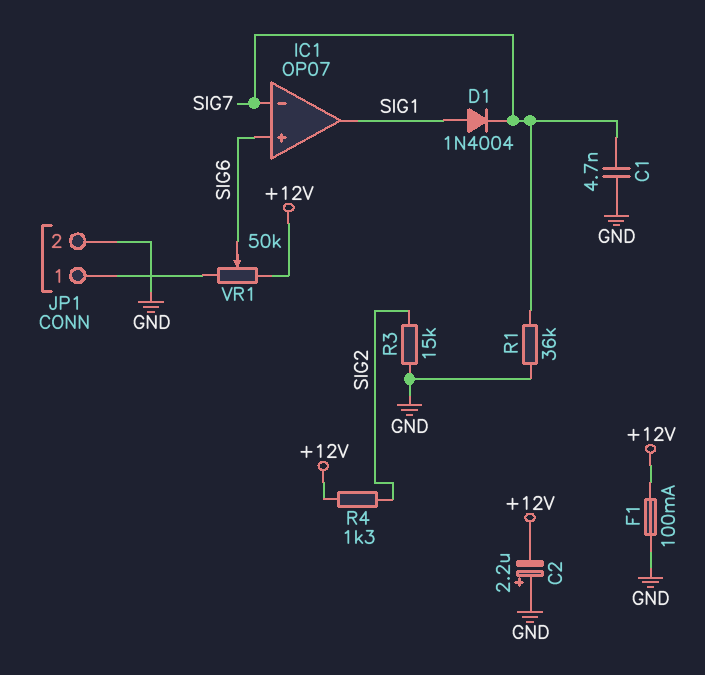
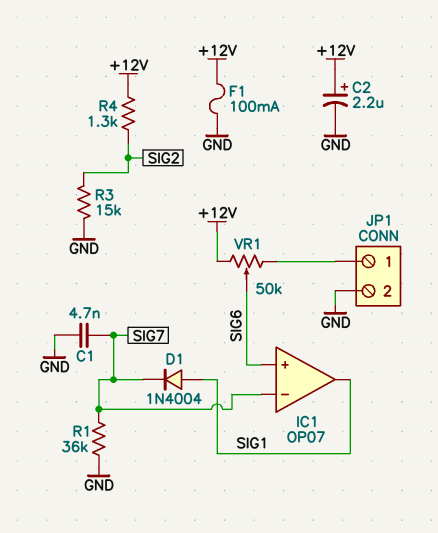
C2: 2.2uF (plus GND, minus +12V) -> 2.2uF (plus +12V, minus GND)

